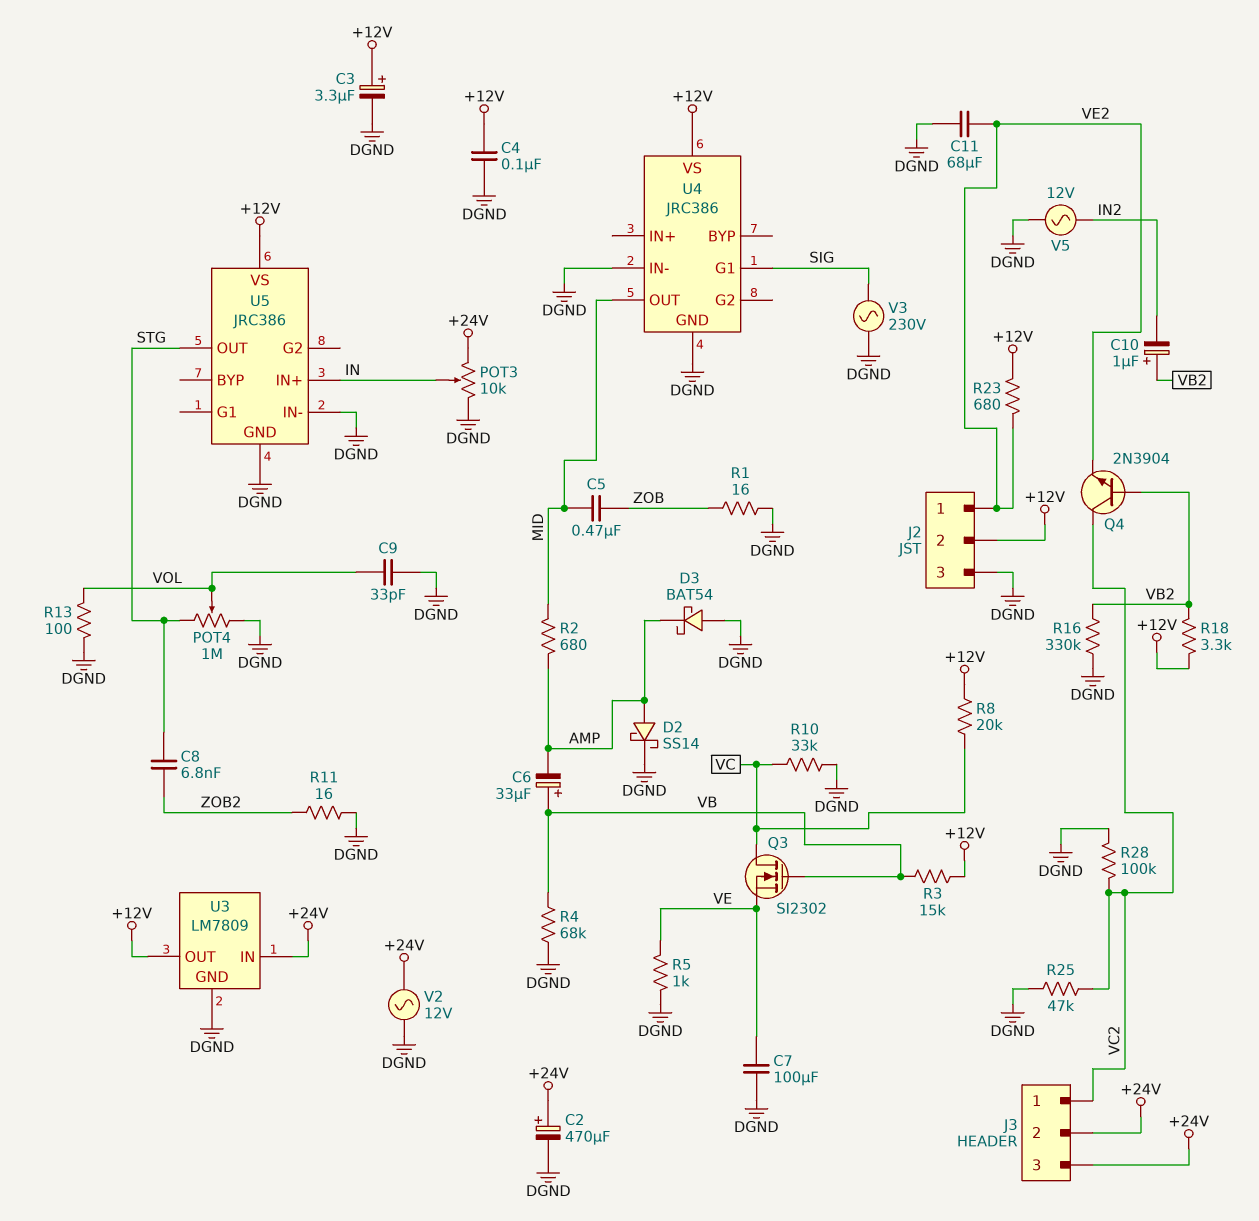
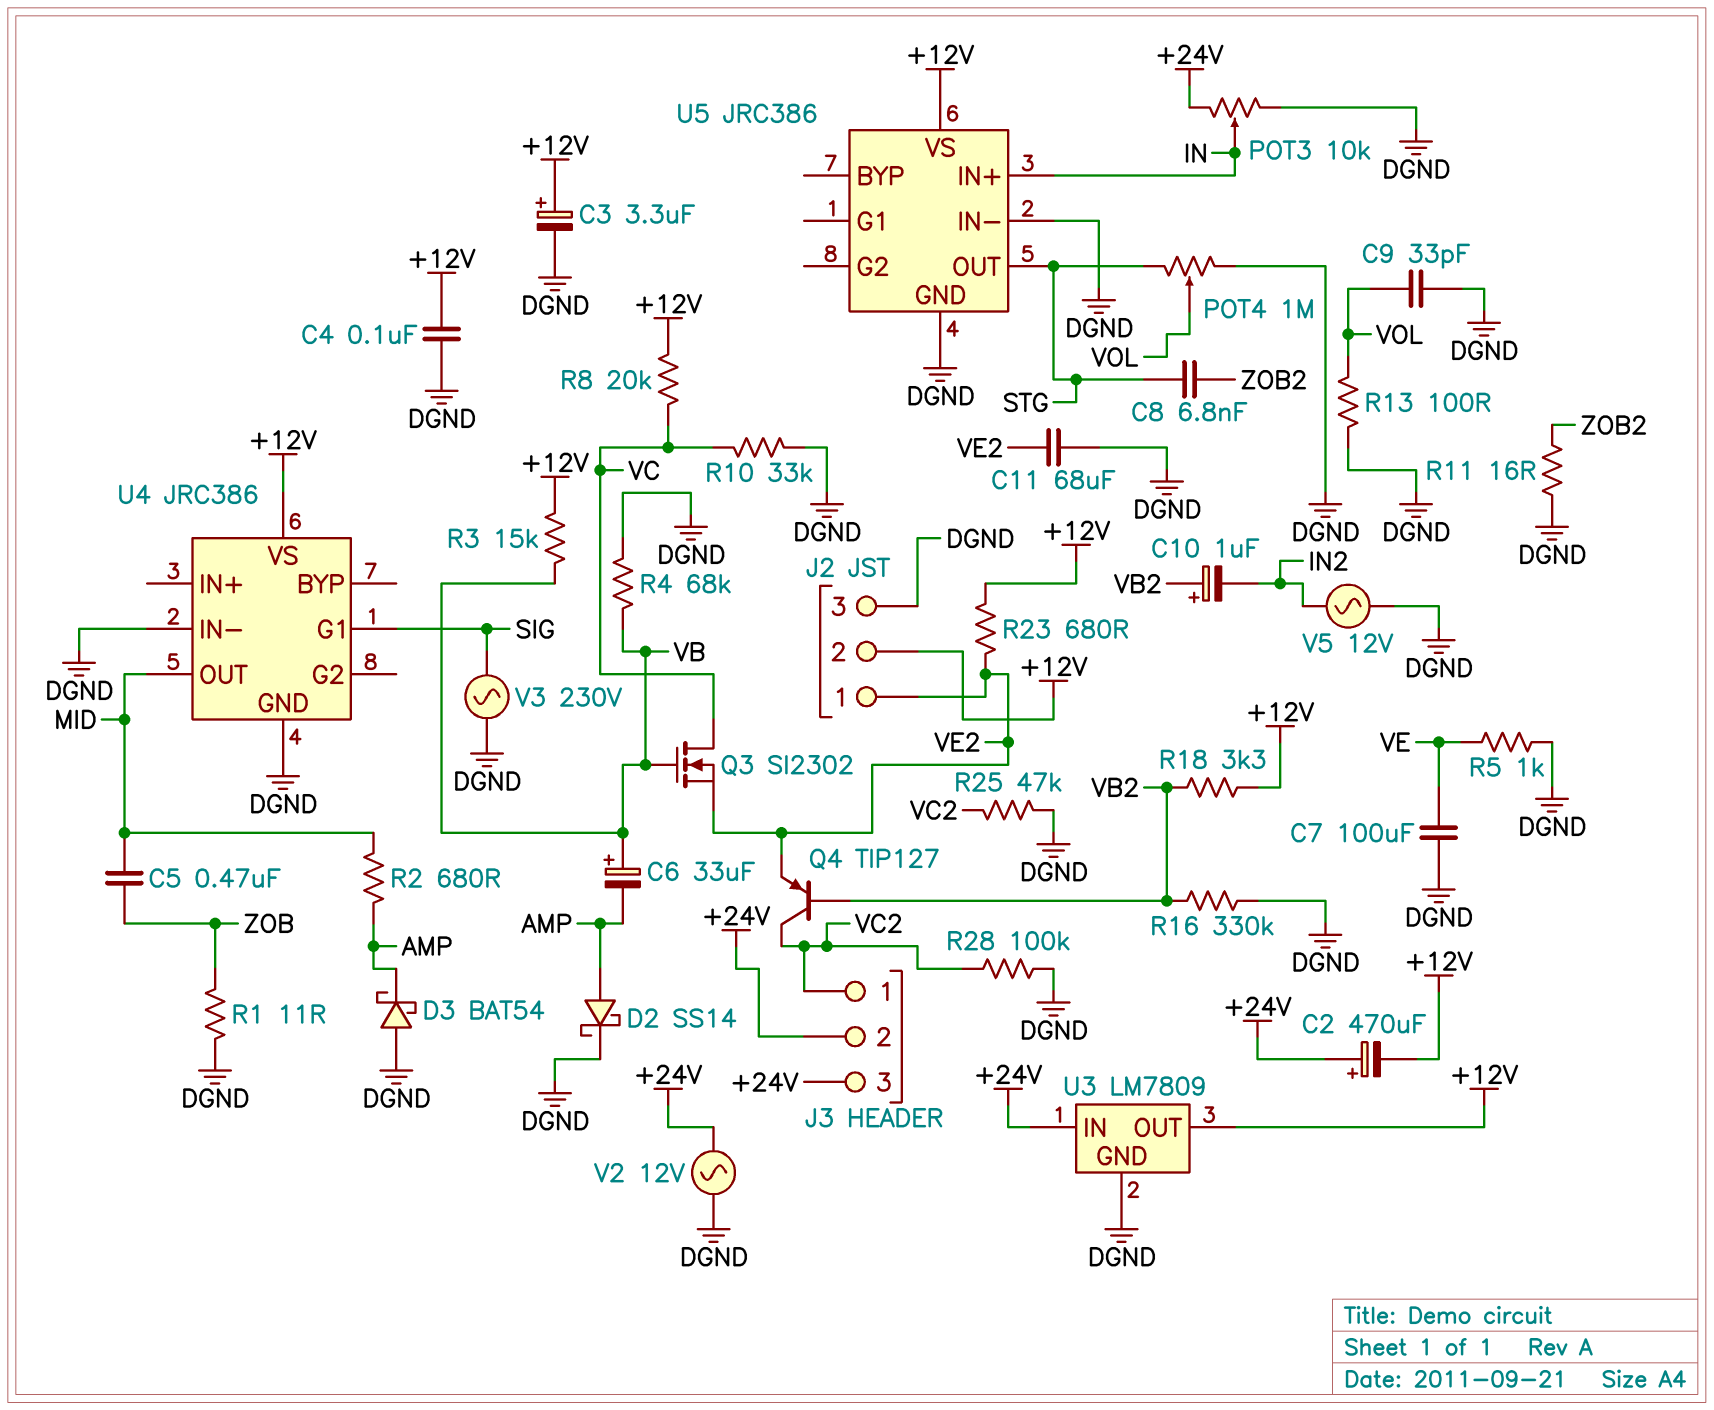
C2: 470uF (plus +24V, minus DGND) -> 470uF (plus +24V, minus +12V)
Q3: NMOS SI2302 (G VB, D VC, S VE) -> NMOS SI2302 (G VB, D VC, S VE2)
Q4: NPN 2N3904 (B VB2, C VC2, E VE2) -> PNP TIP127 (B VB2, C VC2, E VE2)
R1: 16 (DGND, ZOB) -> 11 (DGND, ZOB)

